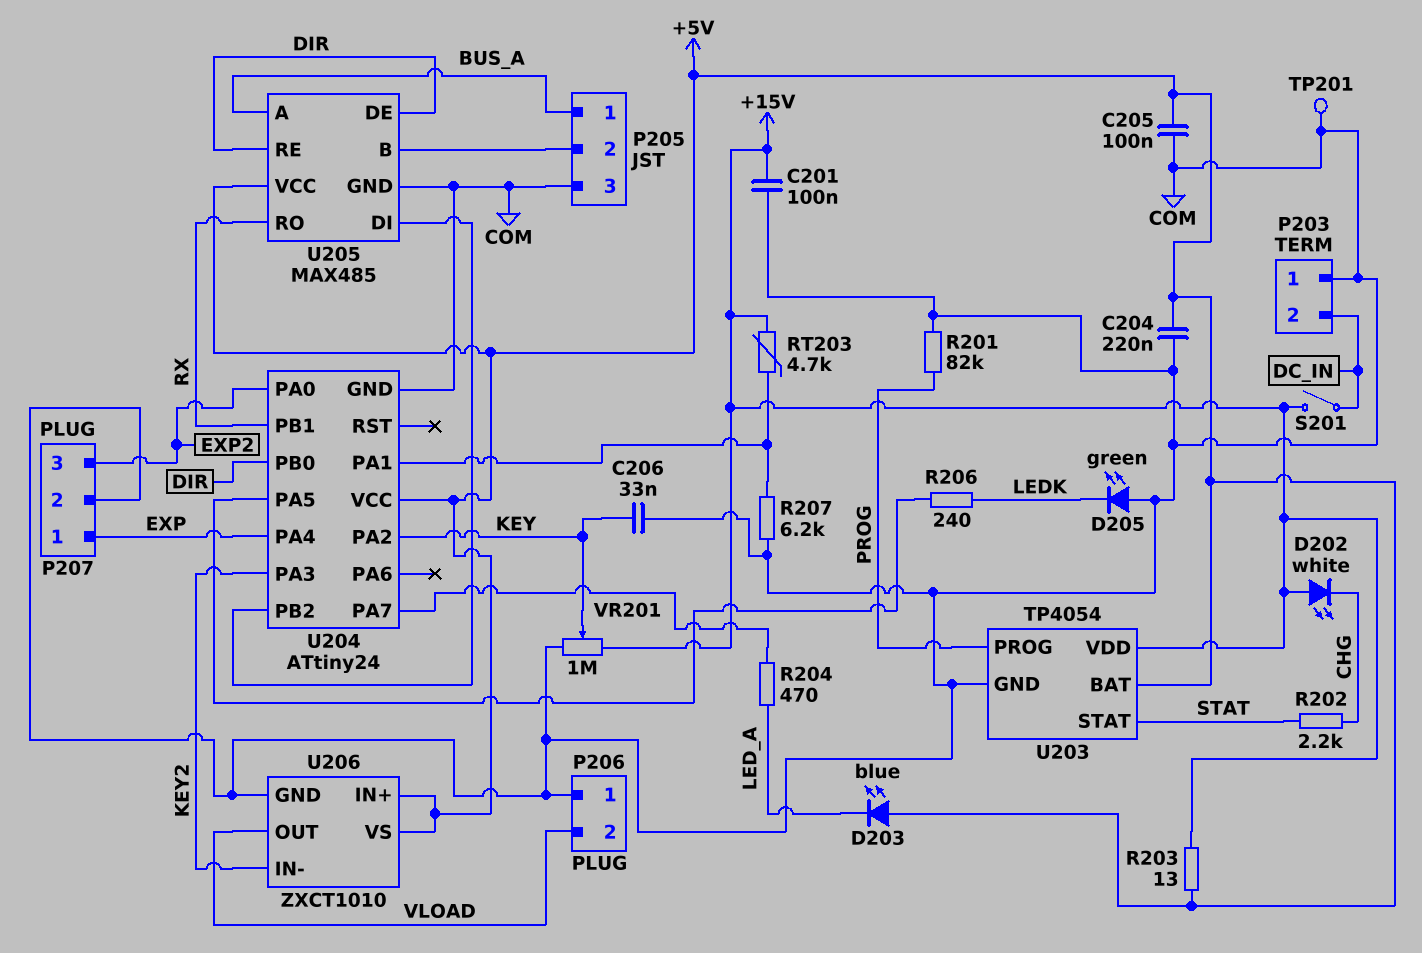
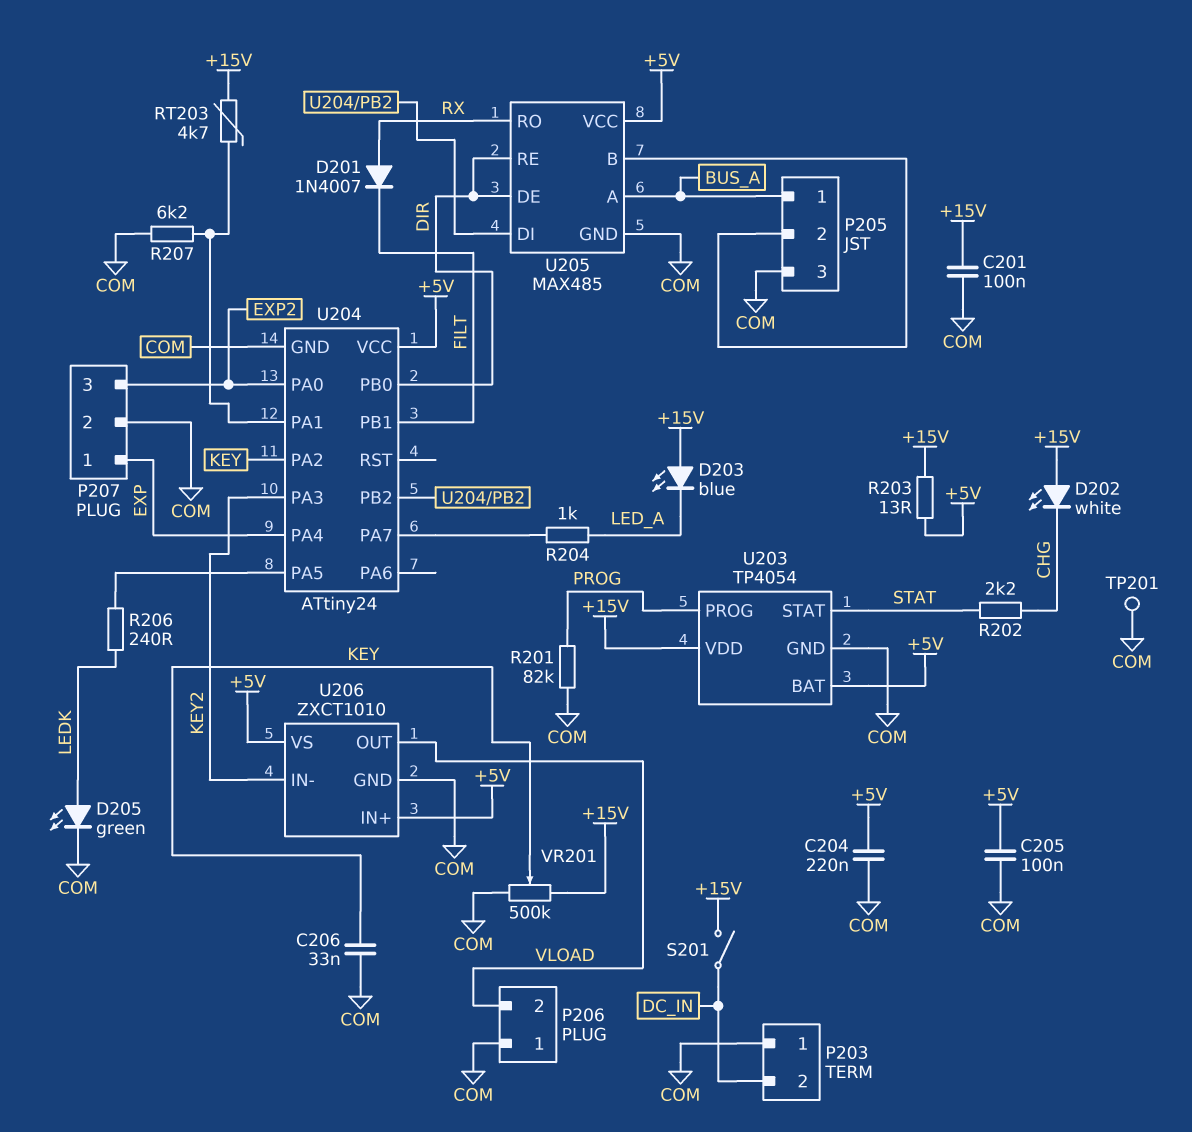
D201: none -> diode 1N4007 (A RX, K FILT)
D203: LED blue (A +5V, K LED_A) -> LED blue (A +15V, K LED_A)
D205: LED green (A COM, K LEDK) -> LED green (A LEDK, K COM)
R204: 470 (LED_A, U204/PA7) -> 1k (LED_A, U204/PA7)
U204 pin PB1: RX -> FILT
VR201: 1M (+15V, COM, wiper KEY) -> 500k (+15V, COM, wiper KEY)

